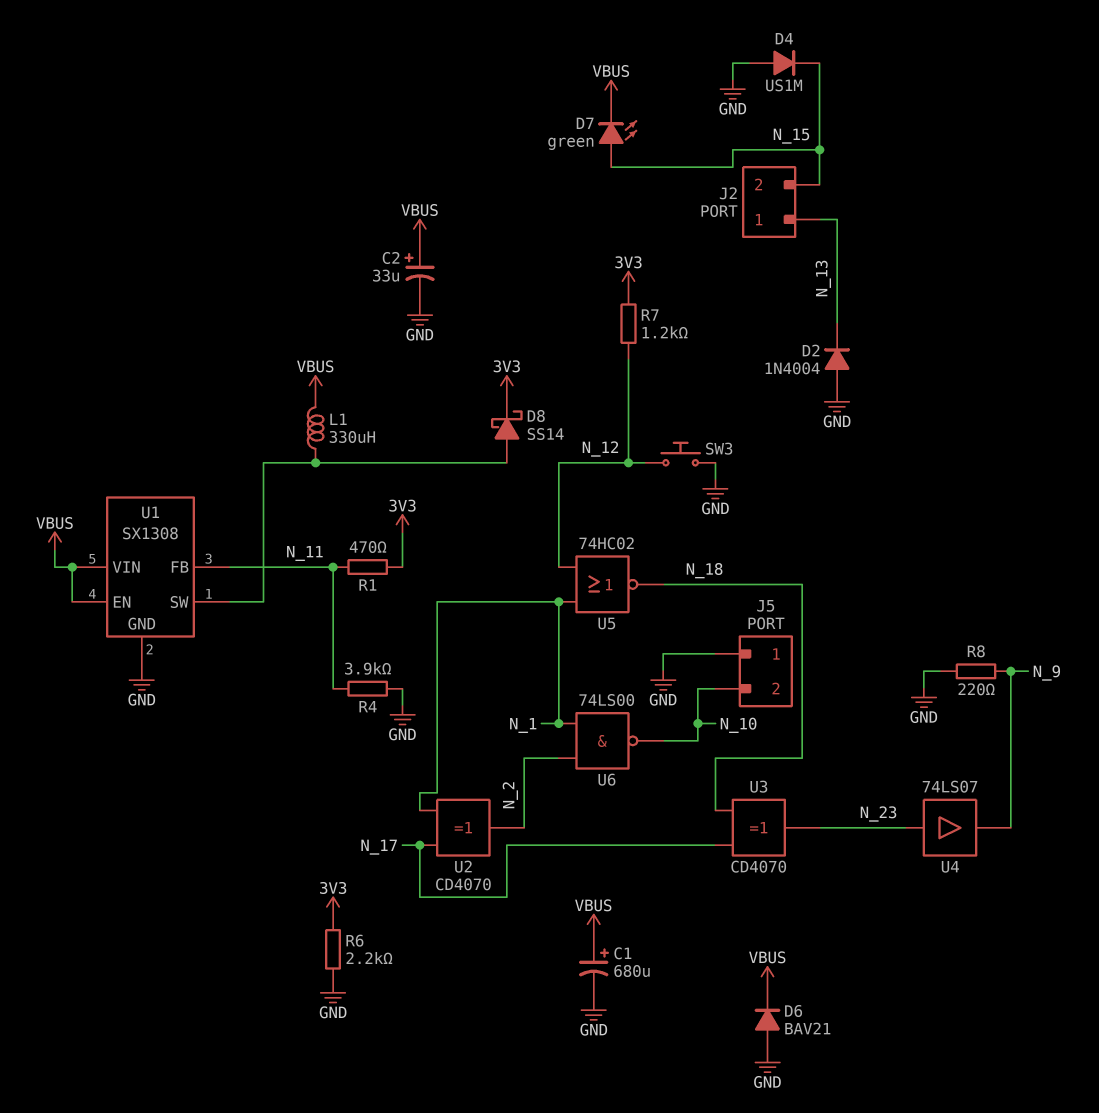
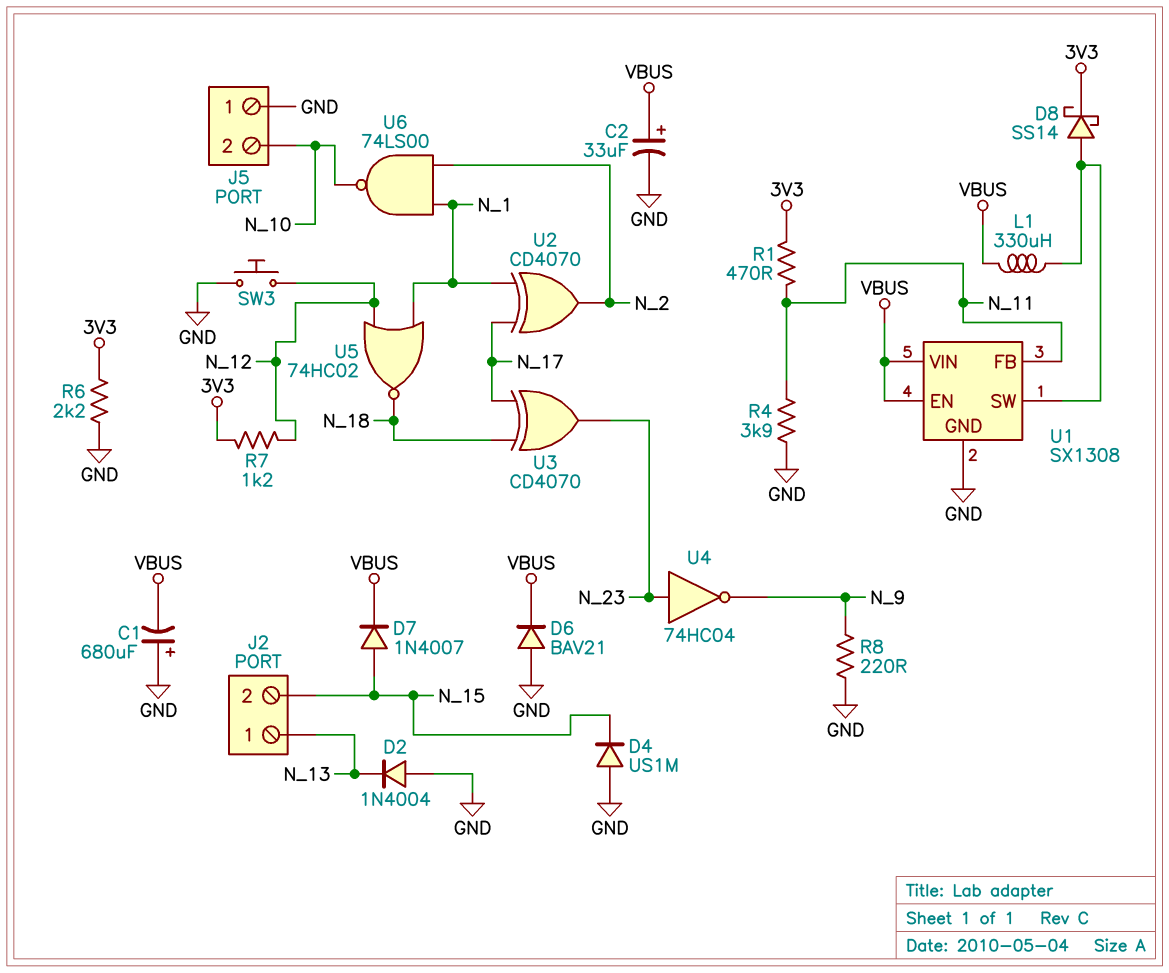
C1: 680uF (plus VBUS, minus GND) -> 680uF (plus GND, minus VBUS)
D7: LED green (A N_15, K VBUS) -> diode 1N4007 (A N_15, K VBUS)
U4: buffer 74LS07 (in N_23, out N_9) -> NOT 74HC04 (in N_23, out N_9)

